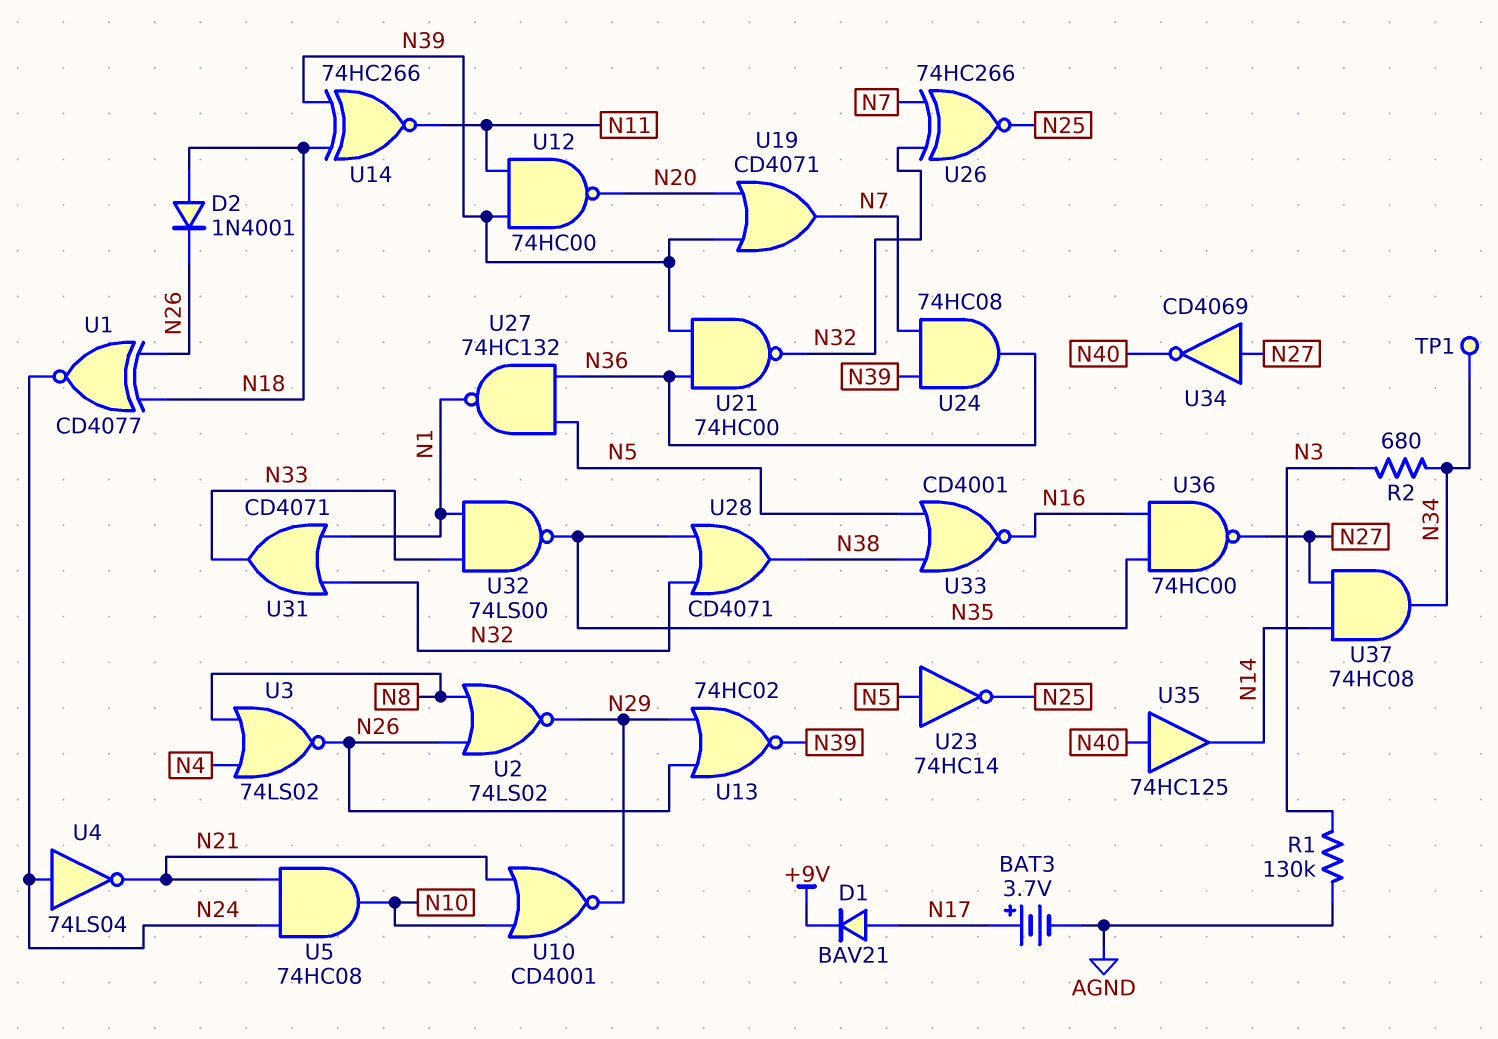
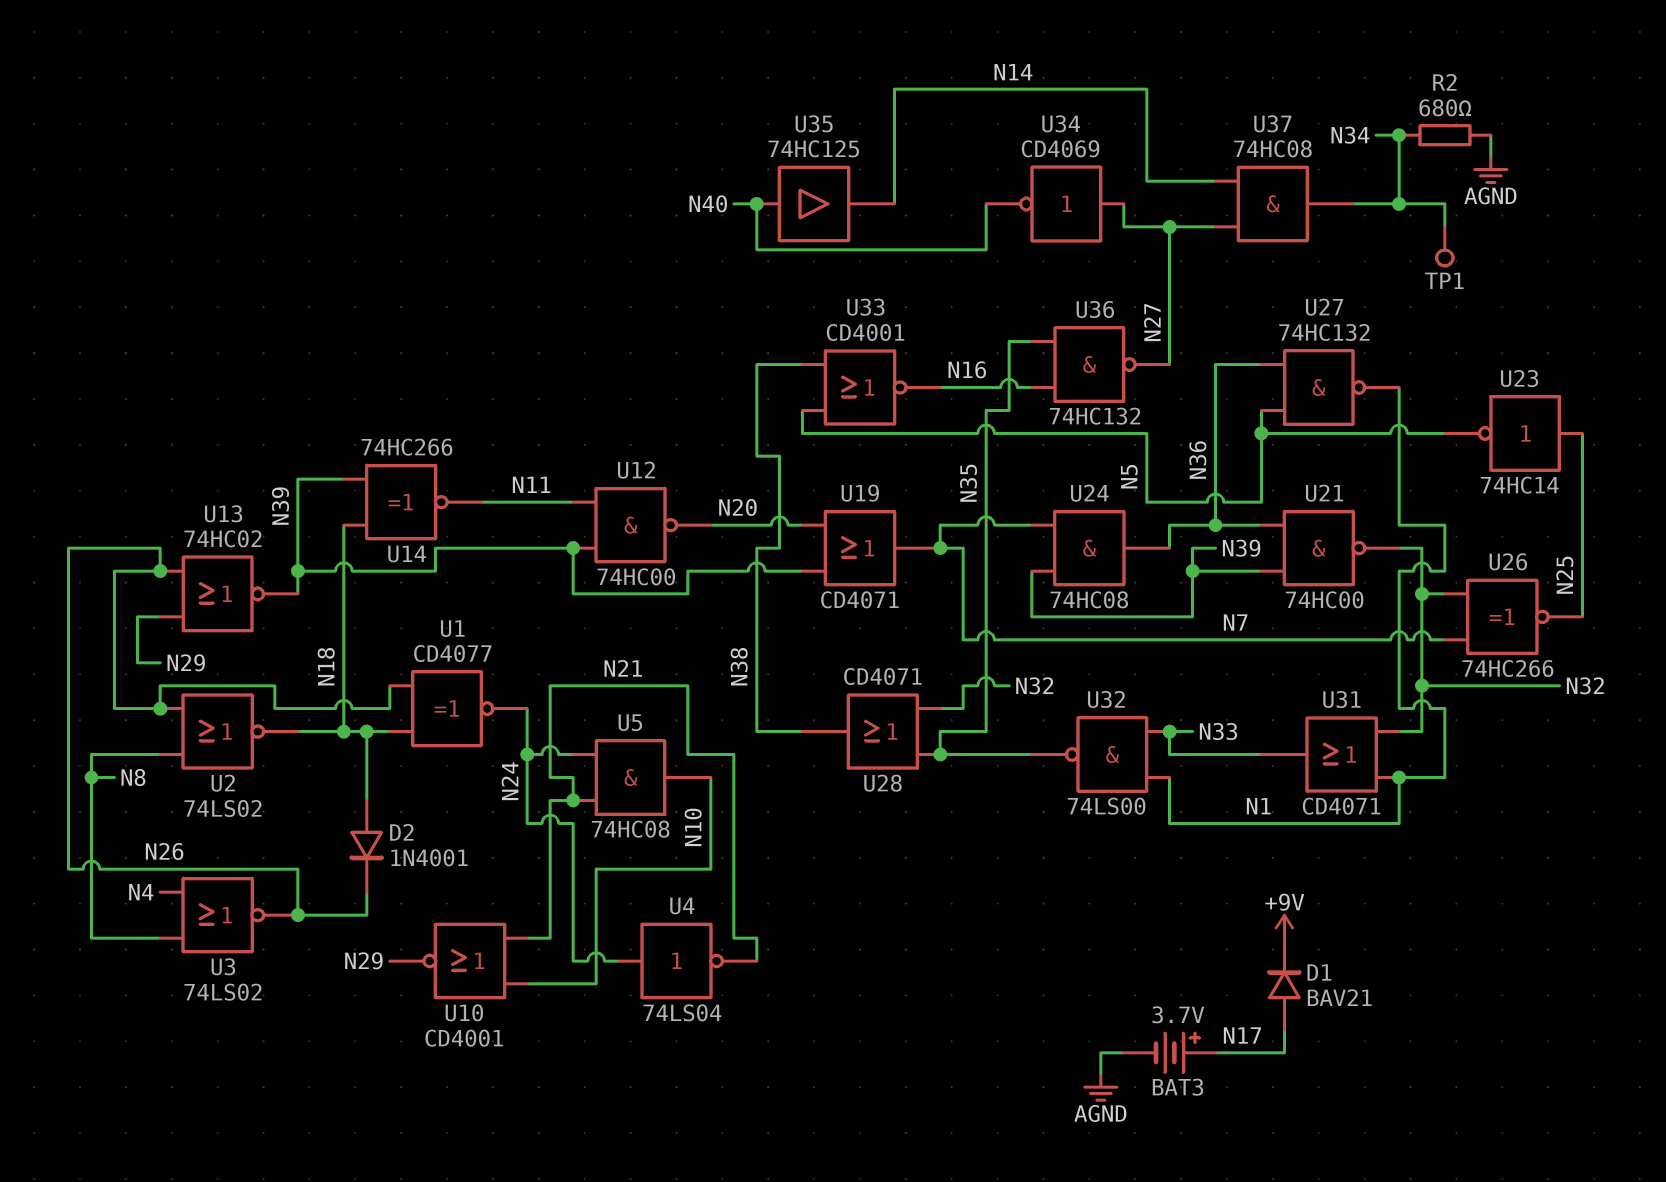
R1: 130k (AGND, N3) -> none
R2: 680 (N3, N34) -> 680 (AGND, N34)
U2: NOR 74LS02 (in N8, in N26, out N29) -> NOR 74LS02 (in N8, in N26, out N18)
U23: NOT 74HC14 (in N5, out N25) -> NOT 74HC14 (in N25, out N5)
U36: NAND 74HC00 (in N16, in N35, out N27) -> NAND 74HC132 (in N16, in N35, out N27)

